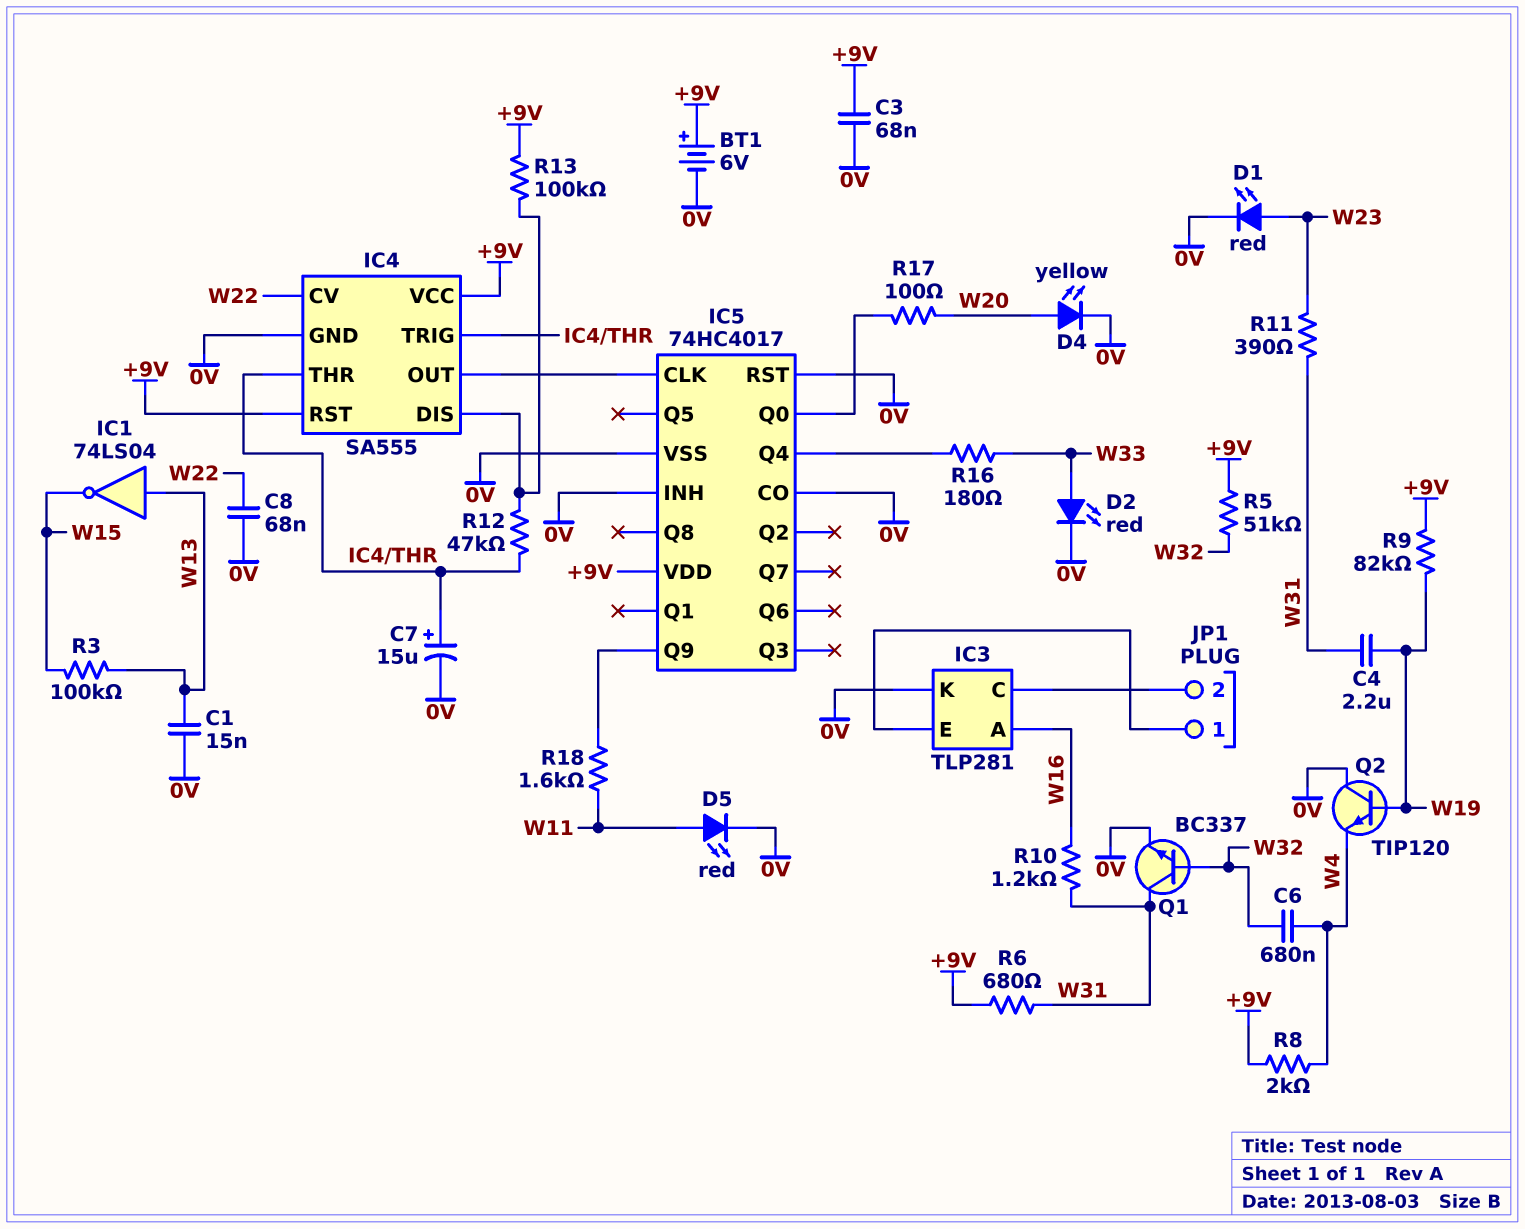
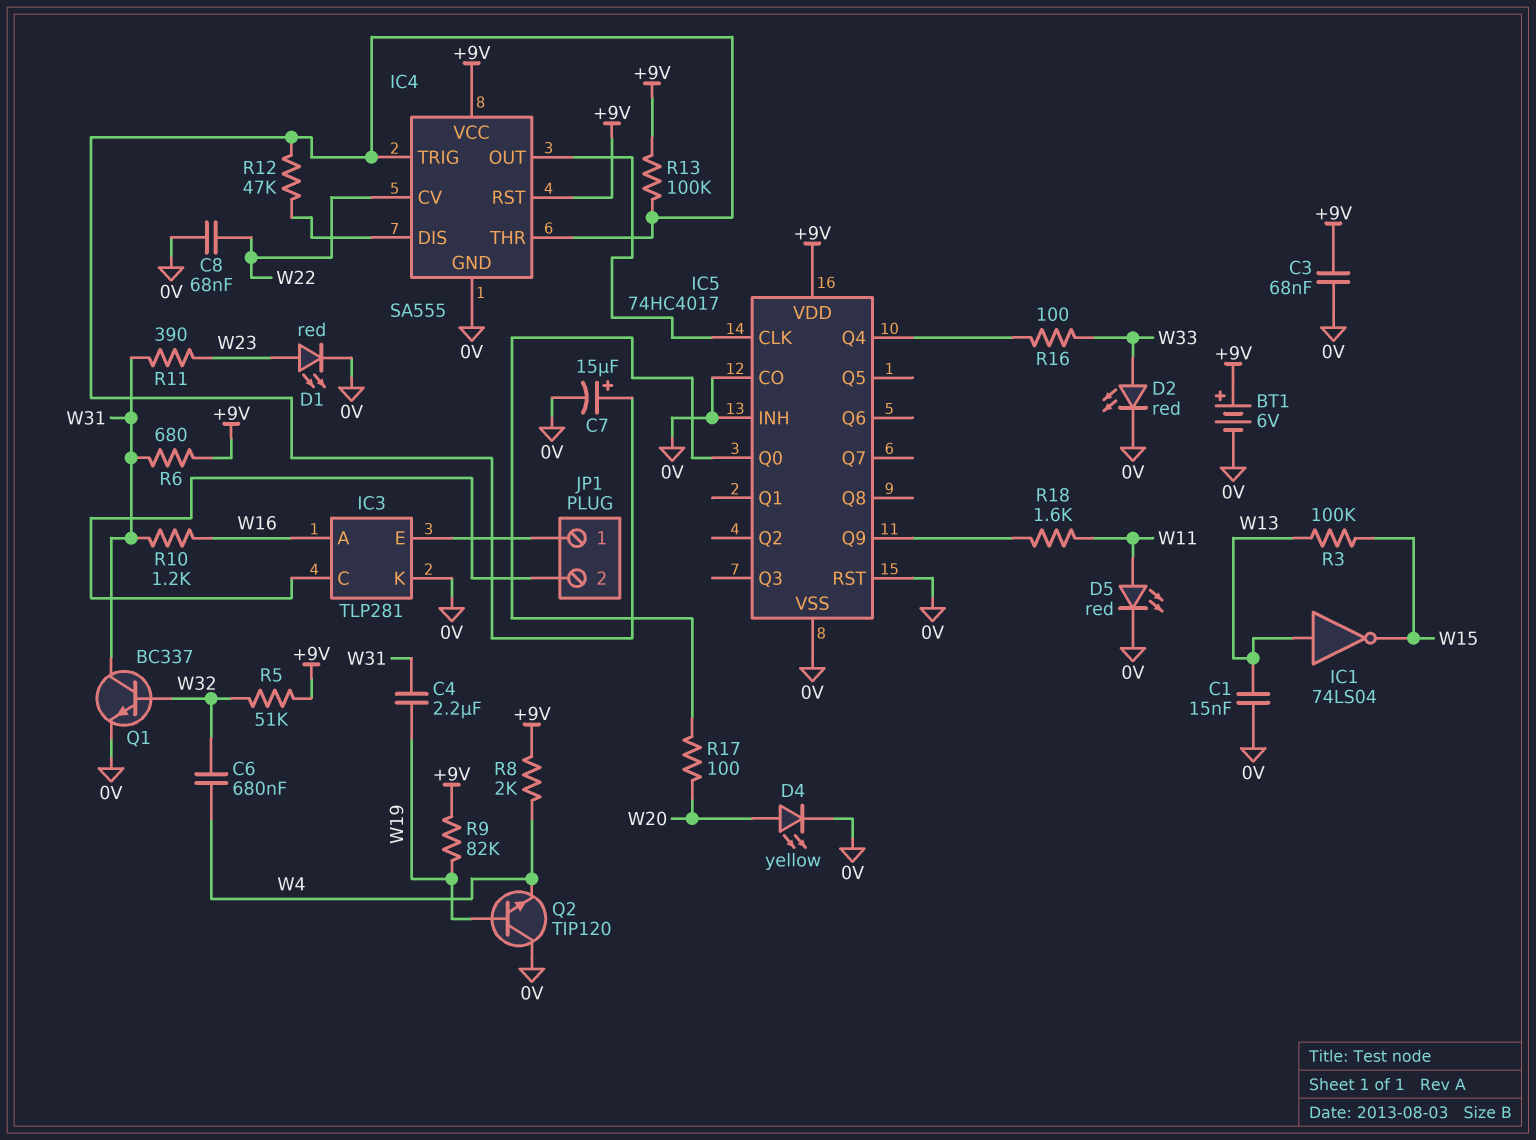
R13: 100k (+9V, IC4/DIS) -> 100k (+9V, IC4/THR)
R16: 180 (IC5/Q4, W33) -> 100 (IC5/Q4, W33)

